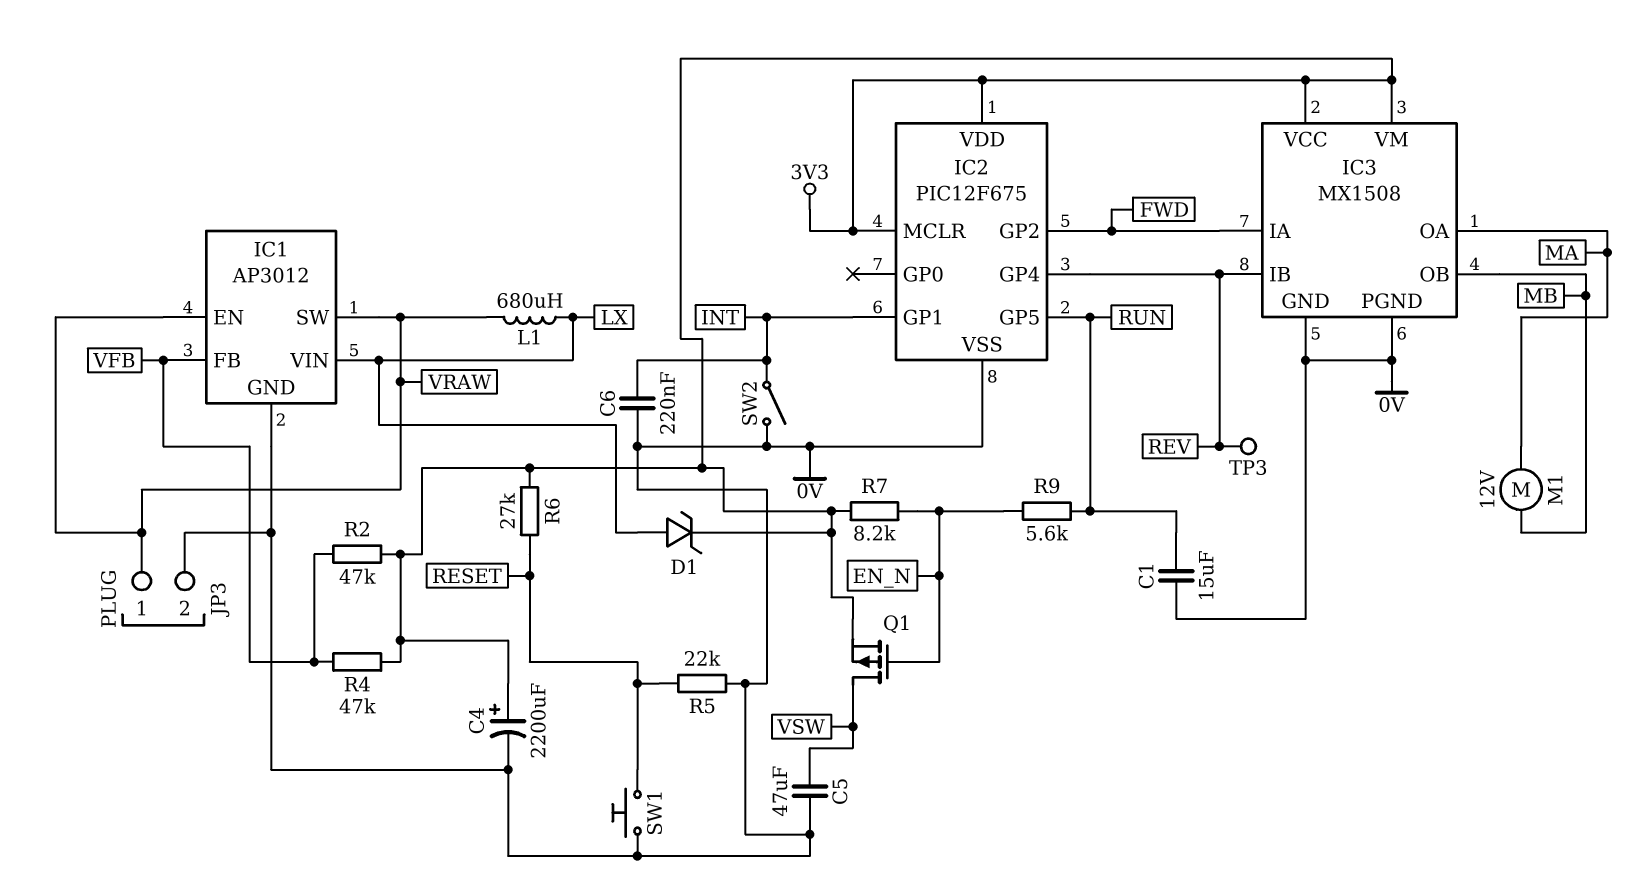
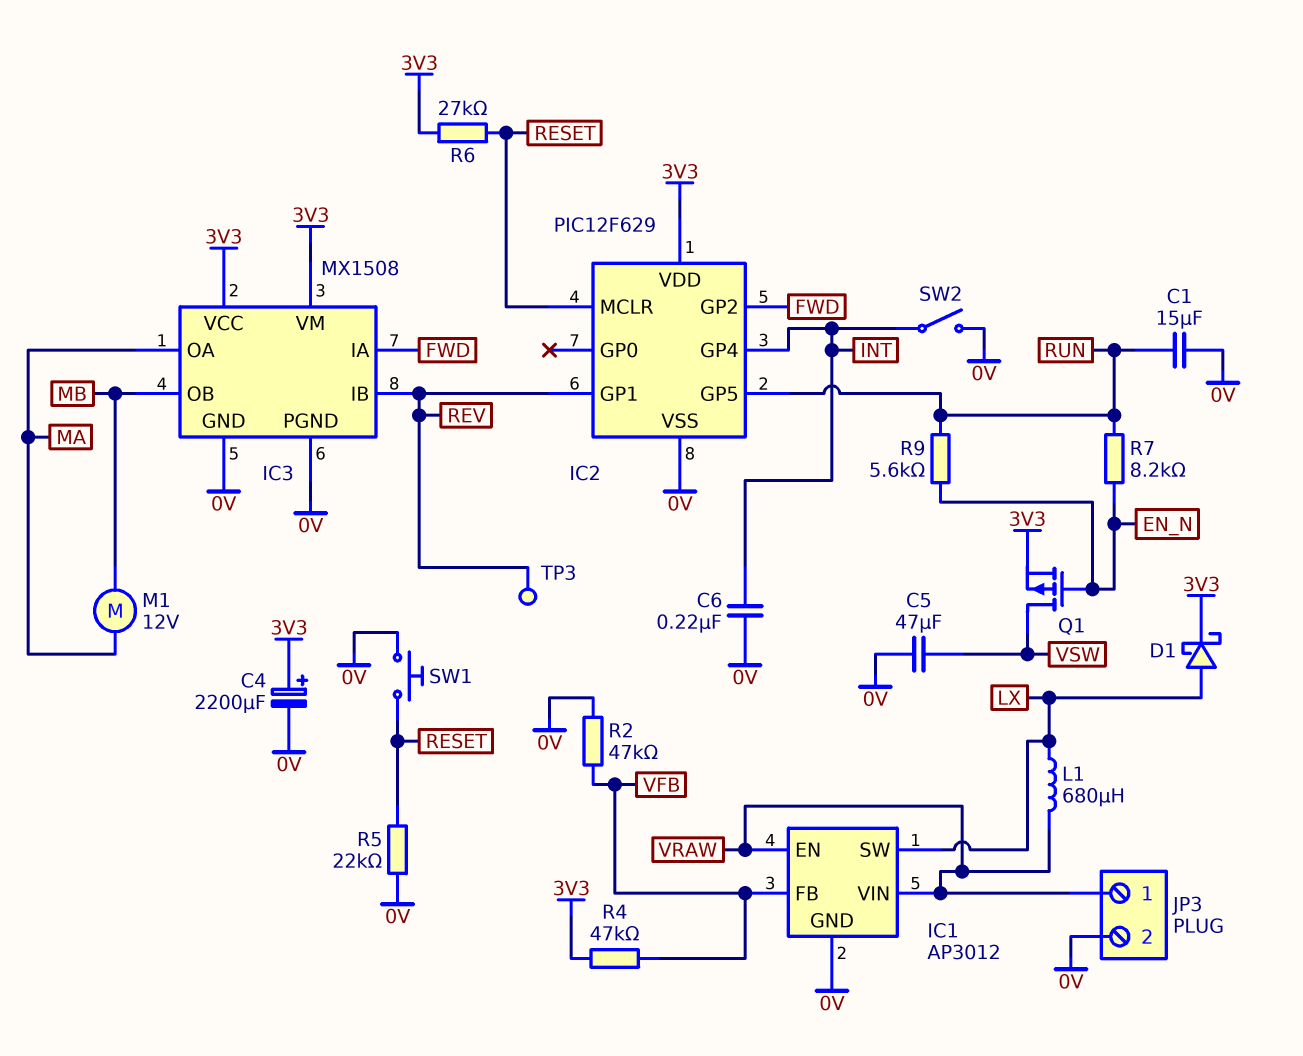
D1: zener (A LX, K 3V3) -> schottky (A LX, K 3V3)
IC1 pin SW: VRAW -> LX
IC1 pin VIN: LX -> VRAW
IC2: PIC12F675 -> PIC12F629
IC2 pin GP1: INT -> REV
IC2 pin GP4: REV -> INT
IC2 pin MCLR: 3V3 -> RESET
R2: 47k (3V3, VFB) -> 47k (0V, VFB)
R7: 8.2k (3V3, EN_N) -> 8.2k (EN_N, RUN)

